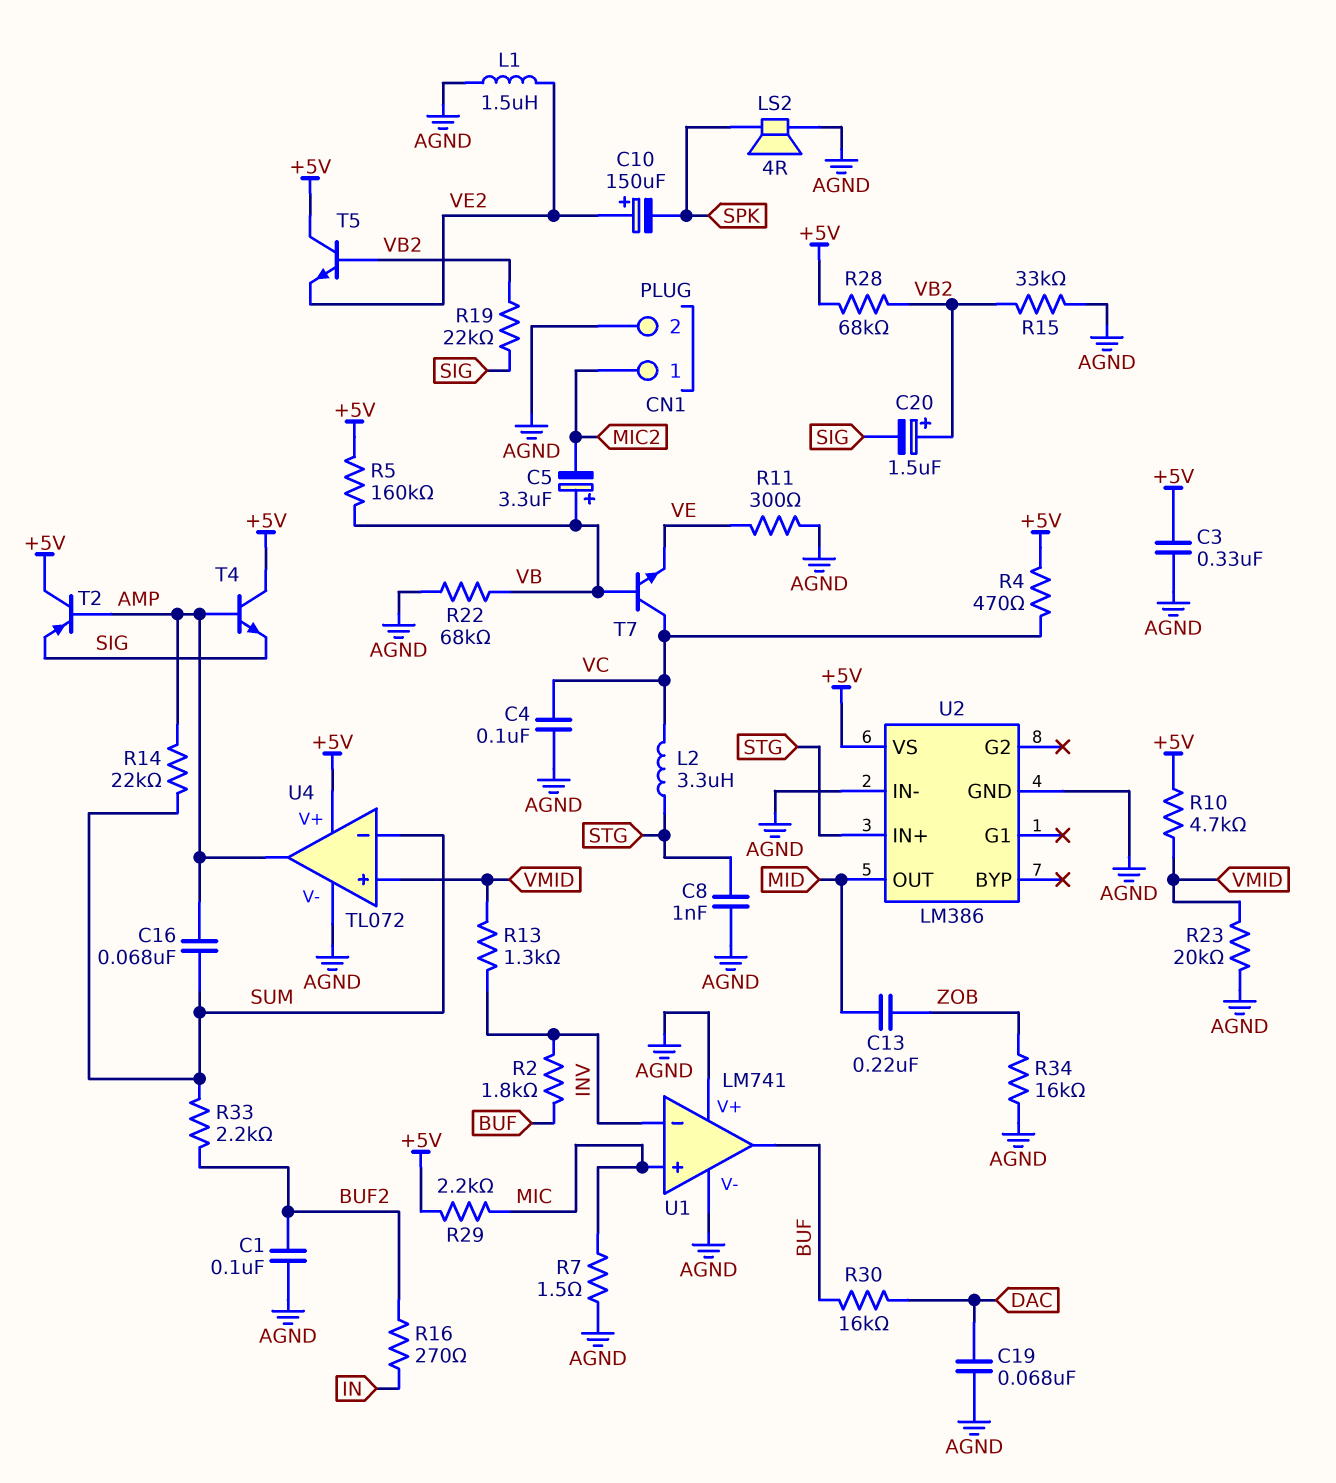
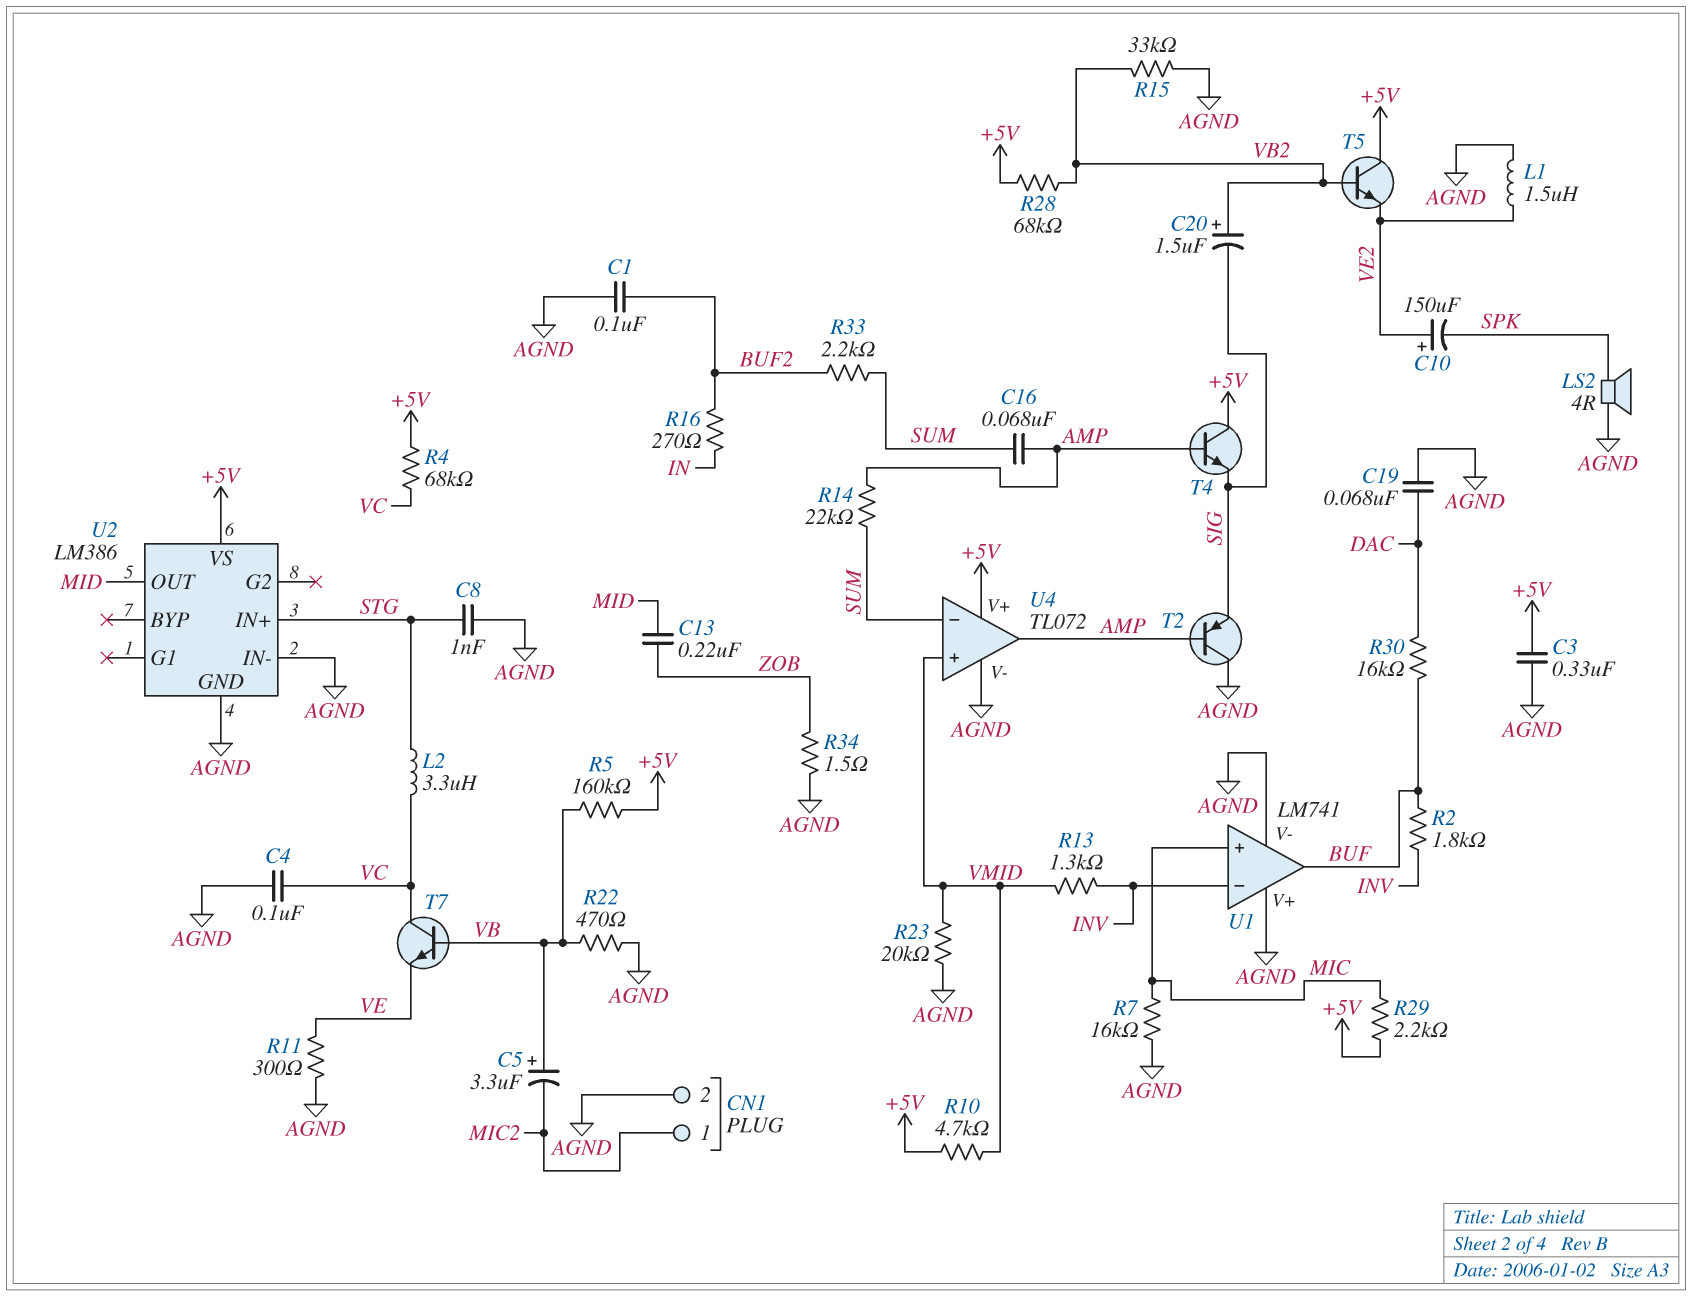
R4: 470 (+5V, VC) -> 68k (+5V, VC)
R7: 1.5 (AGND, MIC) -> 16k (AGND, MIC)
R19: 22k (SIG, VB2) -> none
R22: 68k (AGND, VB) -> 470 (AGND, VB)
R34: 16k (AGND, ZOB) -> 1.5 (AGND, ZOB)
T2: PNP (B AMP, C +5V, E SIG) -> PNP (B AMP, C AGND, E SIG)

